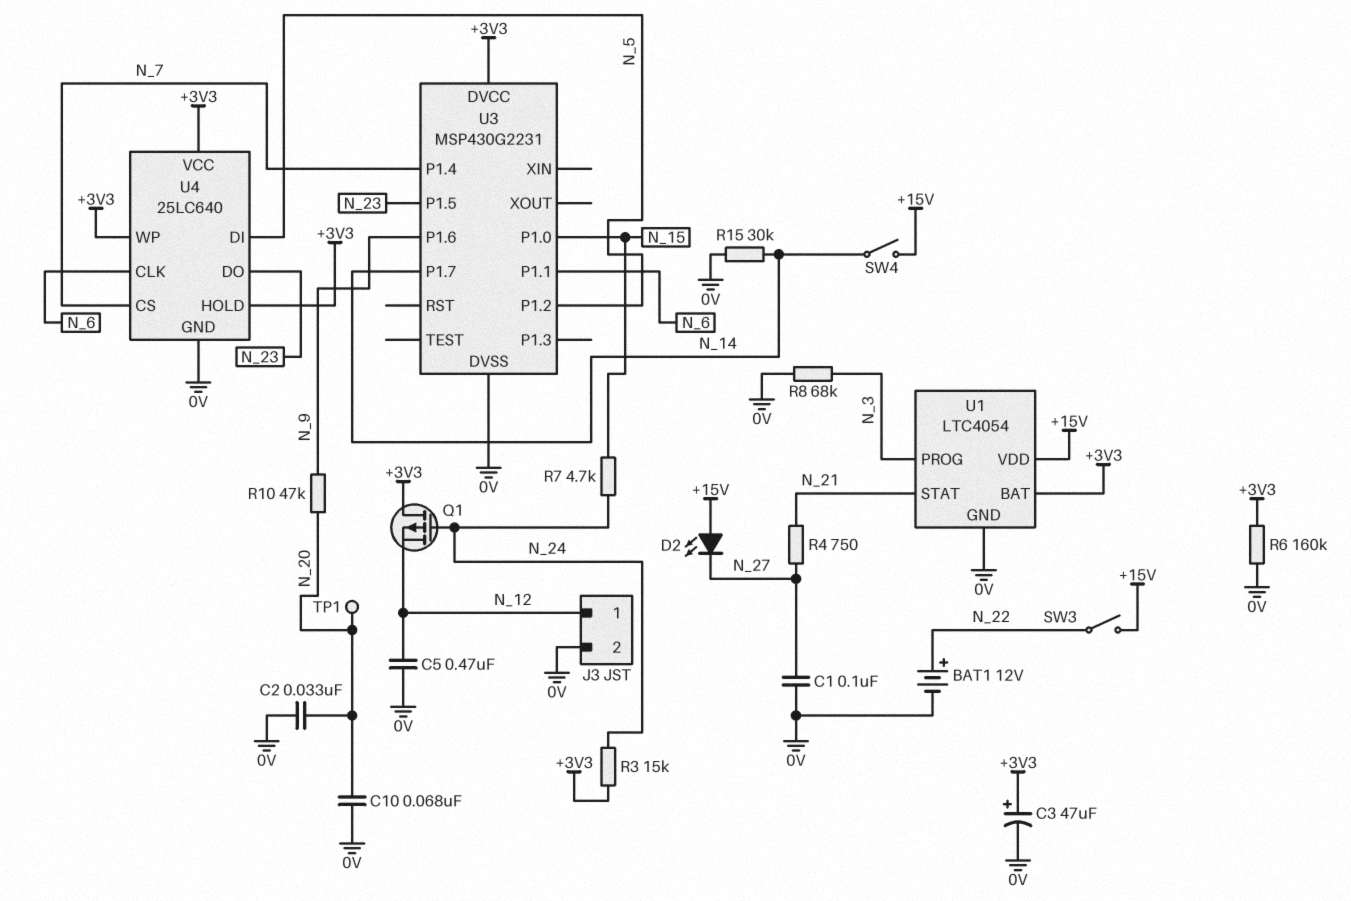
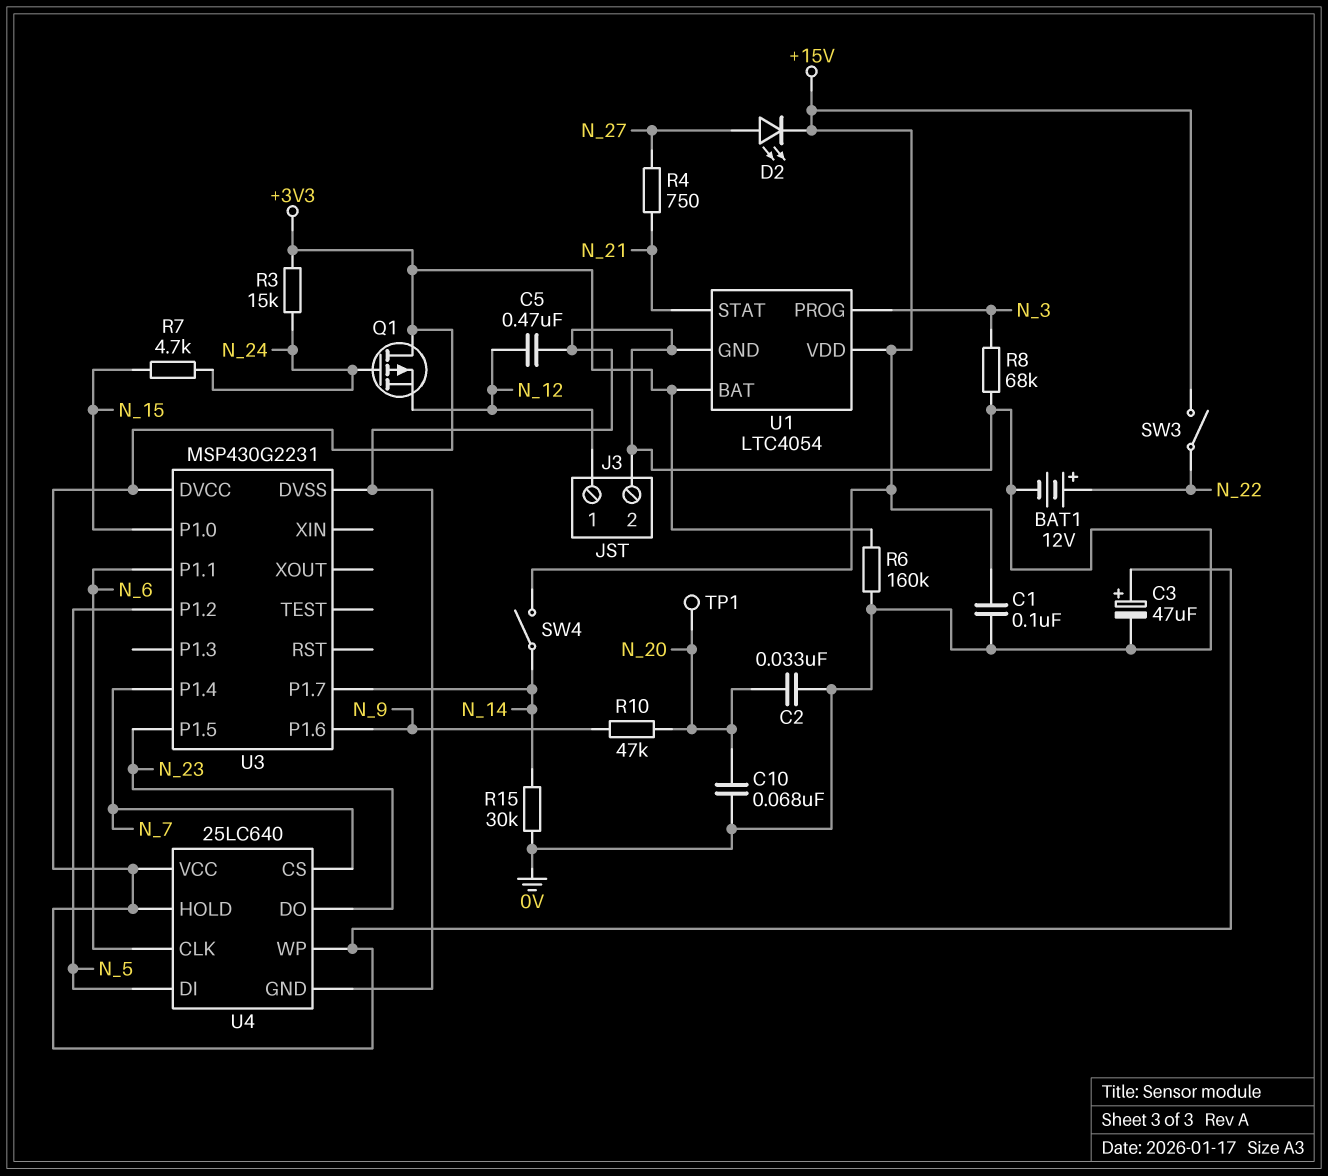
C1: 100nF (0V, N_27) -> 100nF (+15V, 0V)
D2: LED (A +15V, K N_27) -> LED (A N_27, K +15V)

